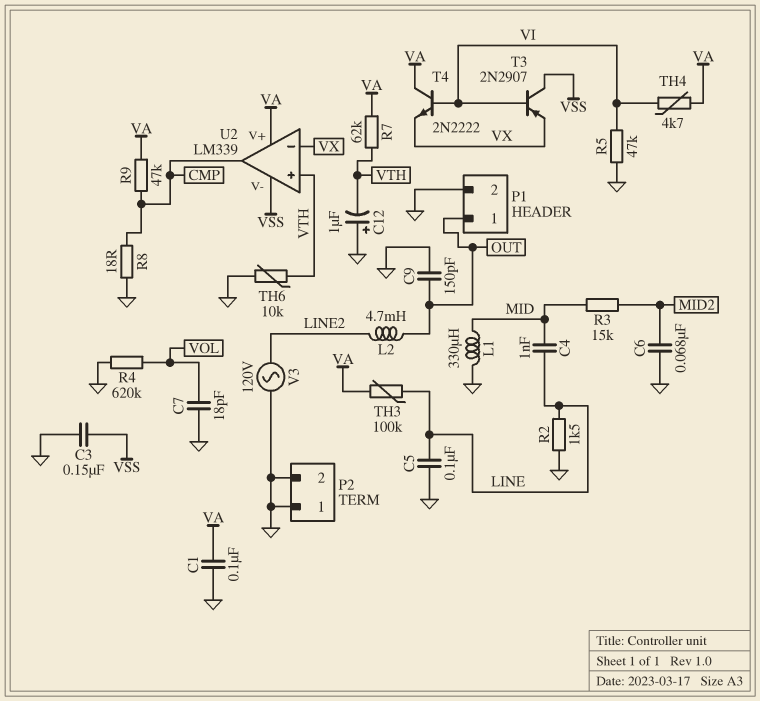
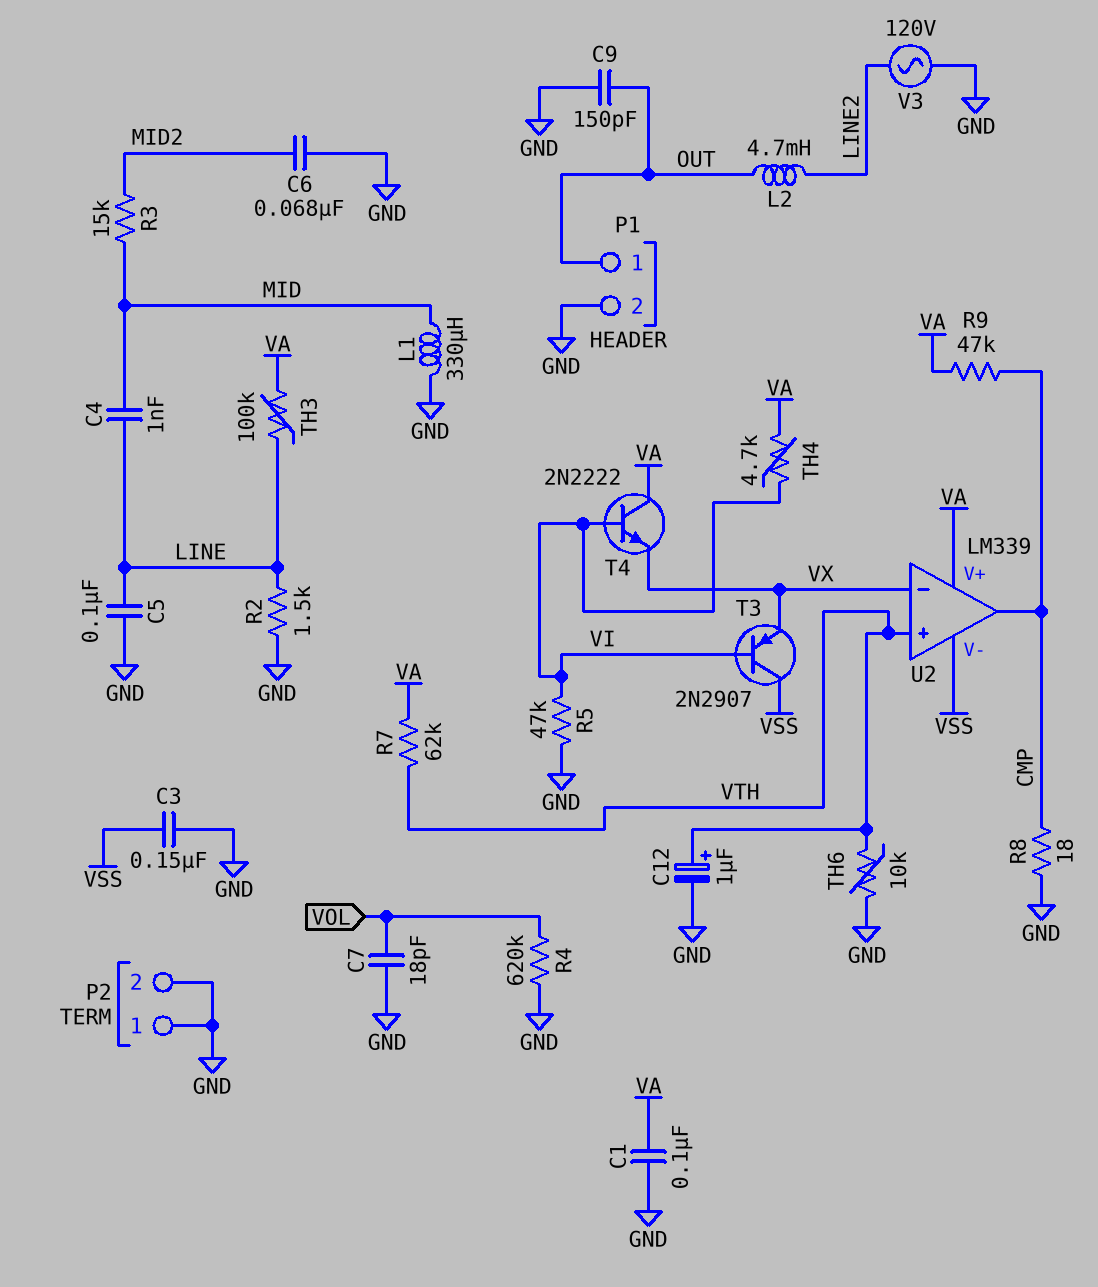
C12: 1uF (plus GND, minus VTH) -> 1uF (plus VTH, minus GND)

